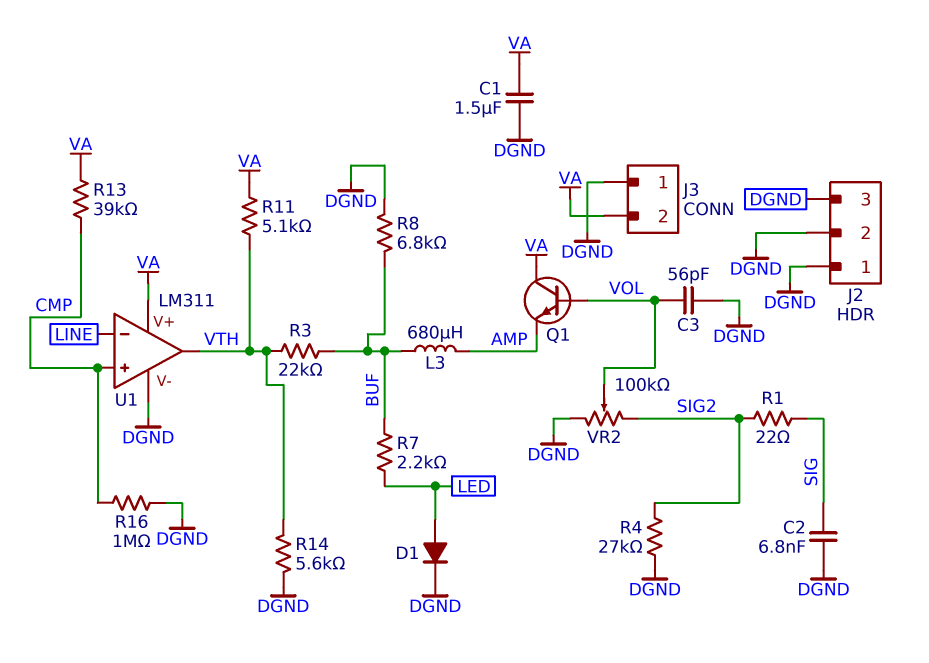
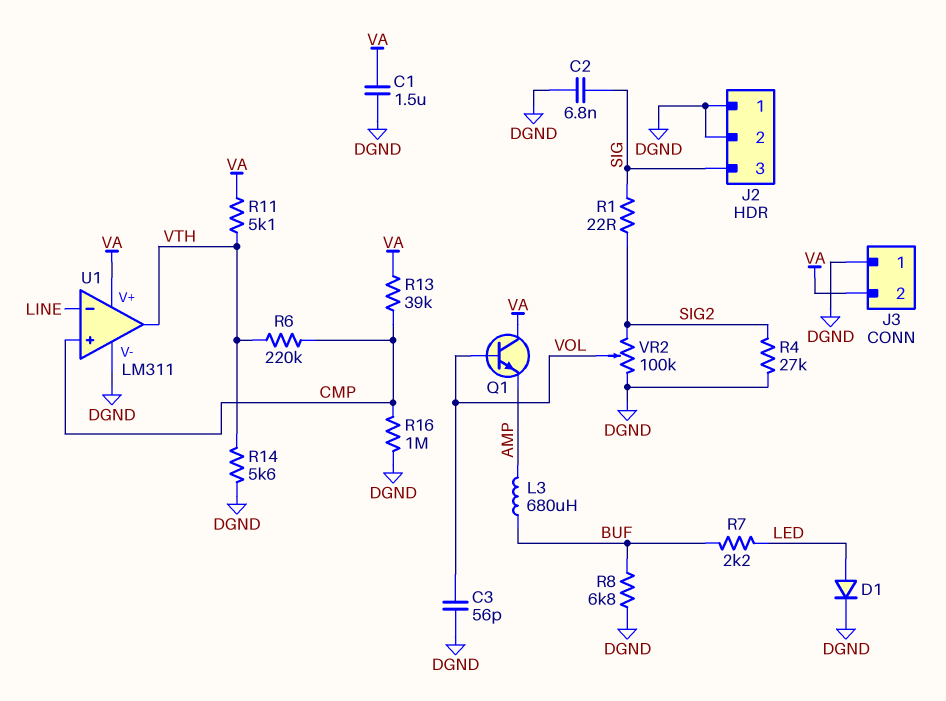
J2 pin 3: DGND -> SIG
R3: 22k (BUF, VTH) -> none
R6: none -> 220k (CMP, VTH)

